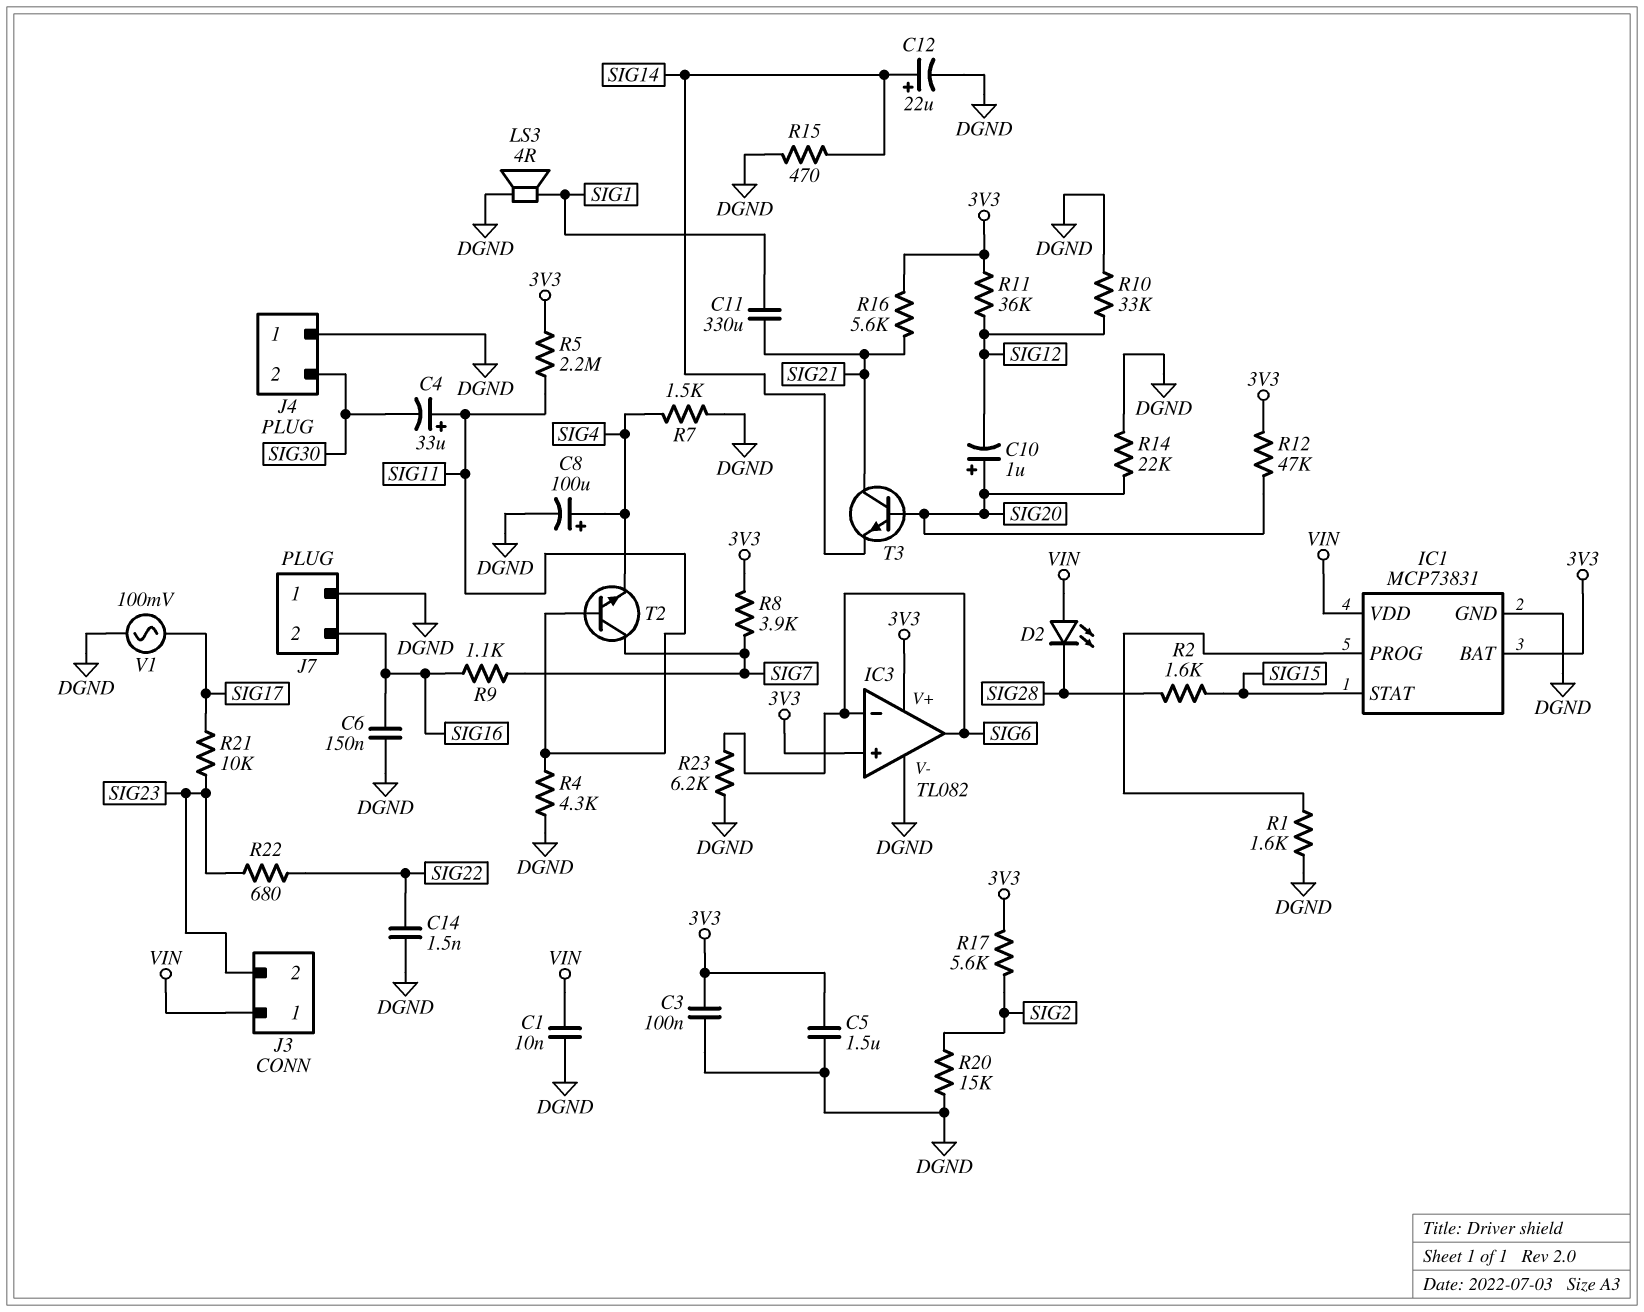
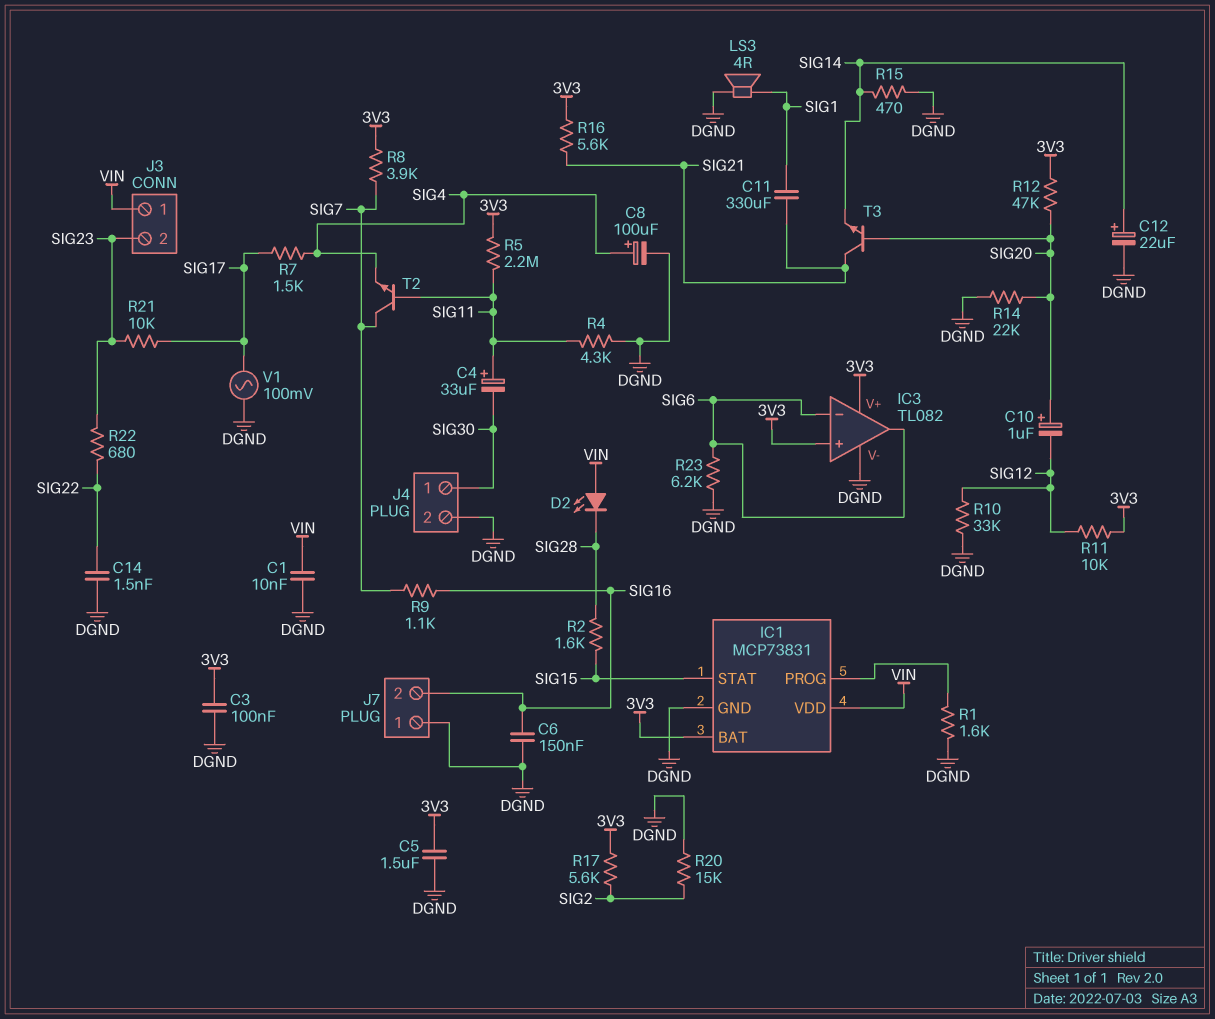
J4 pin 1: DGND -> SIG30
J4 pin 2: SIG30 -> DGND
R7: 1.5k (DGND, SIG4) -> 1.5k (SIG4, SIG17)
R11: 36k (3V3, SIG12) -> 10k (3V3, SIG12)

